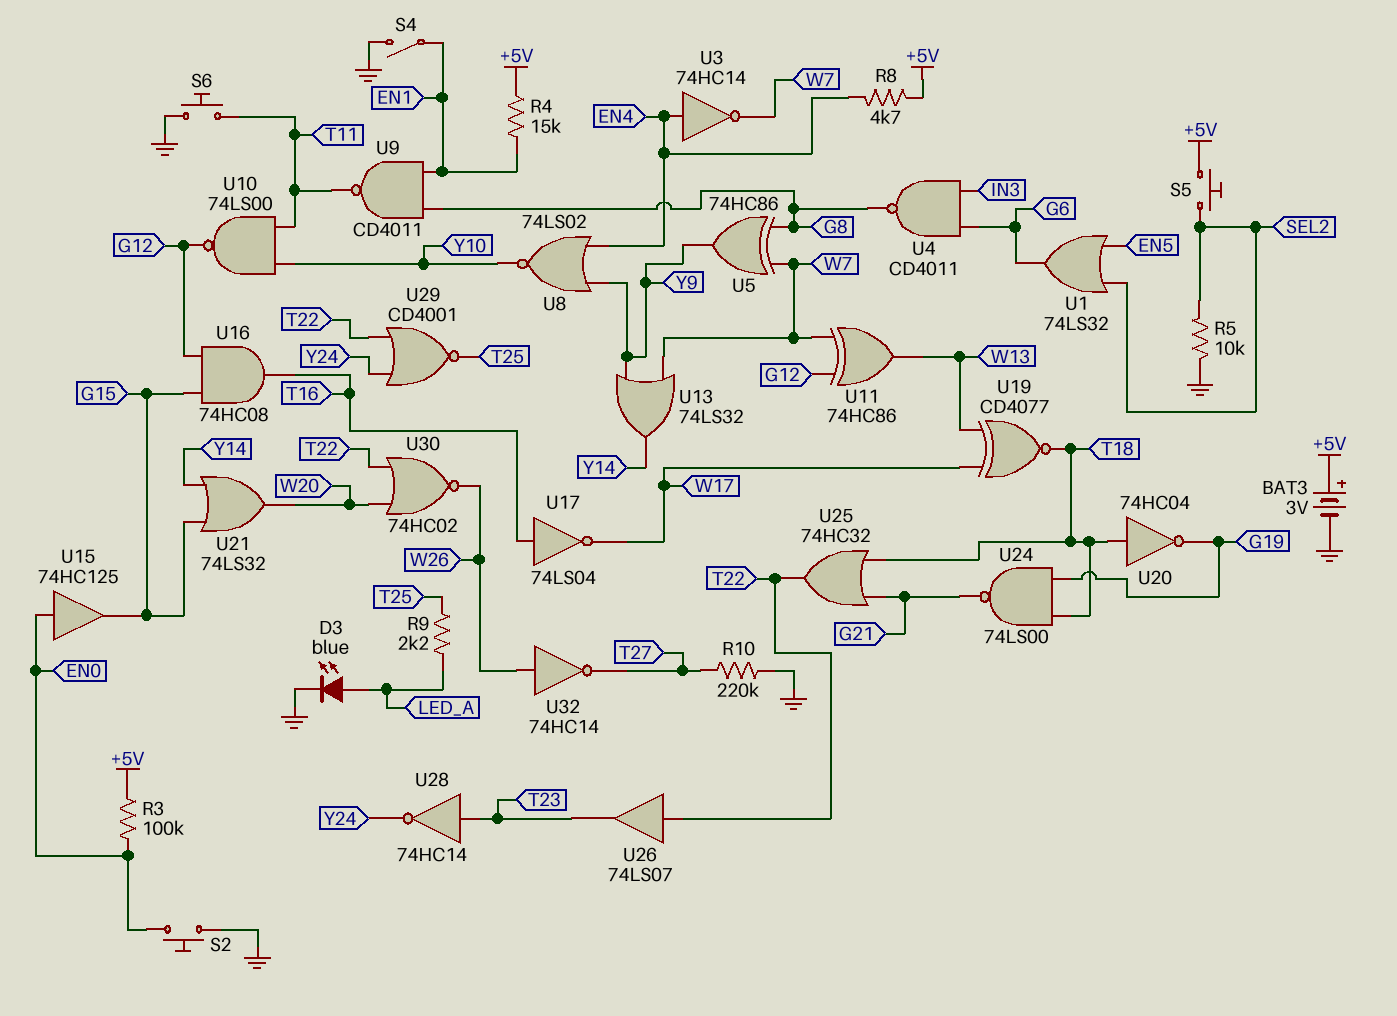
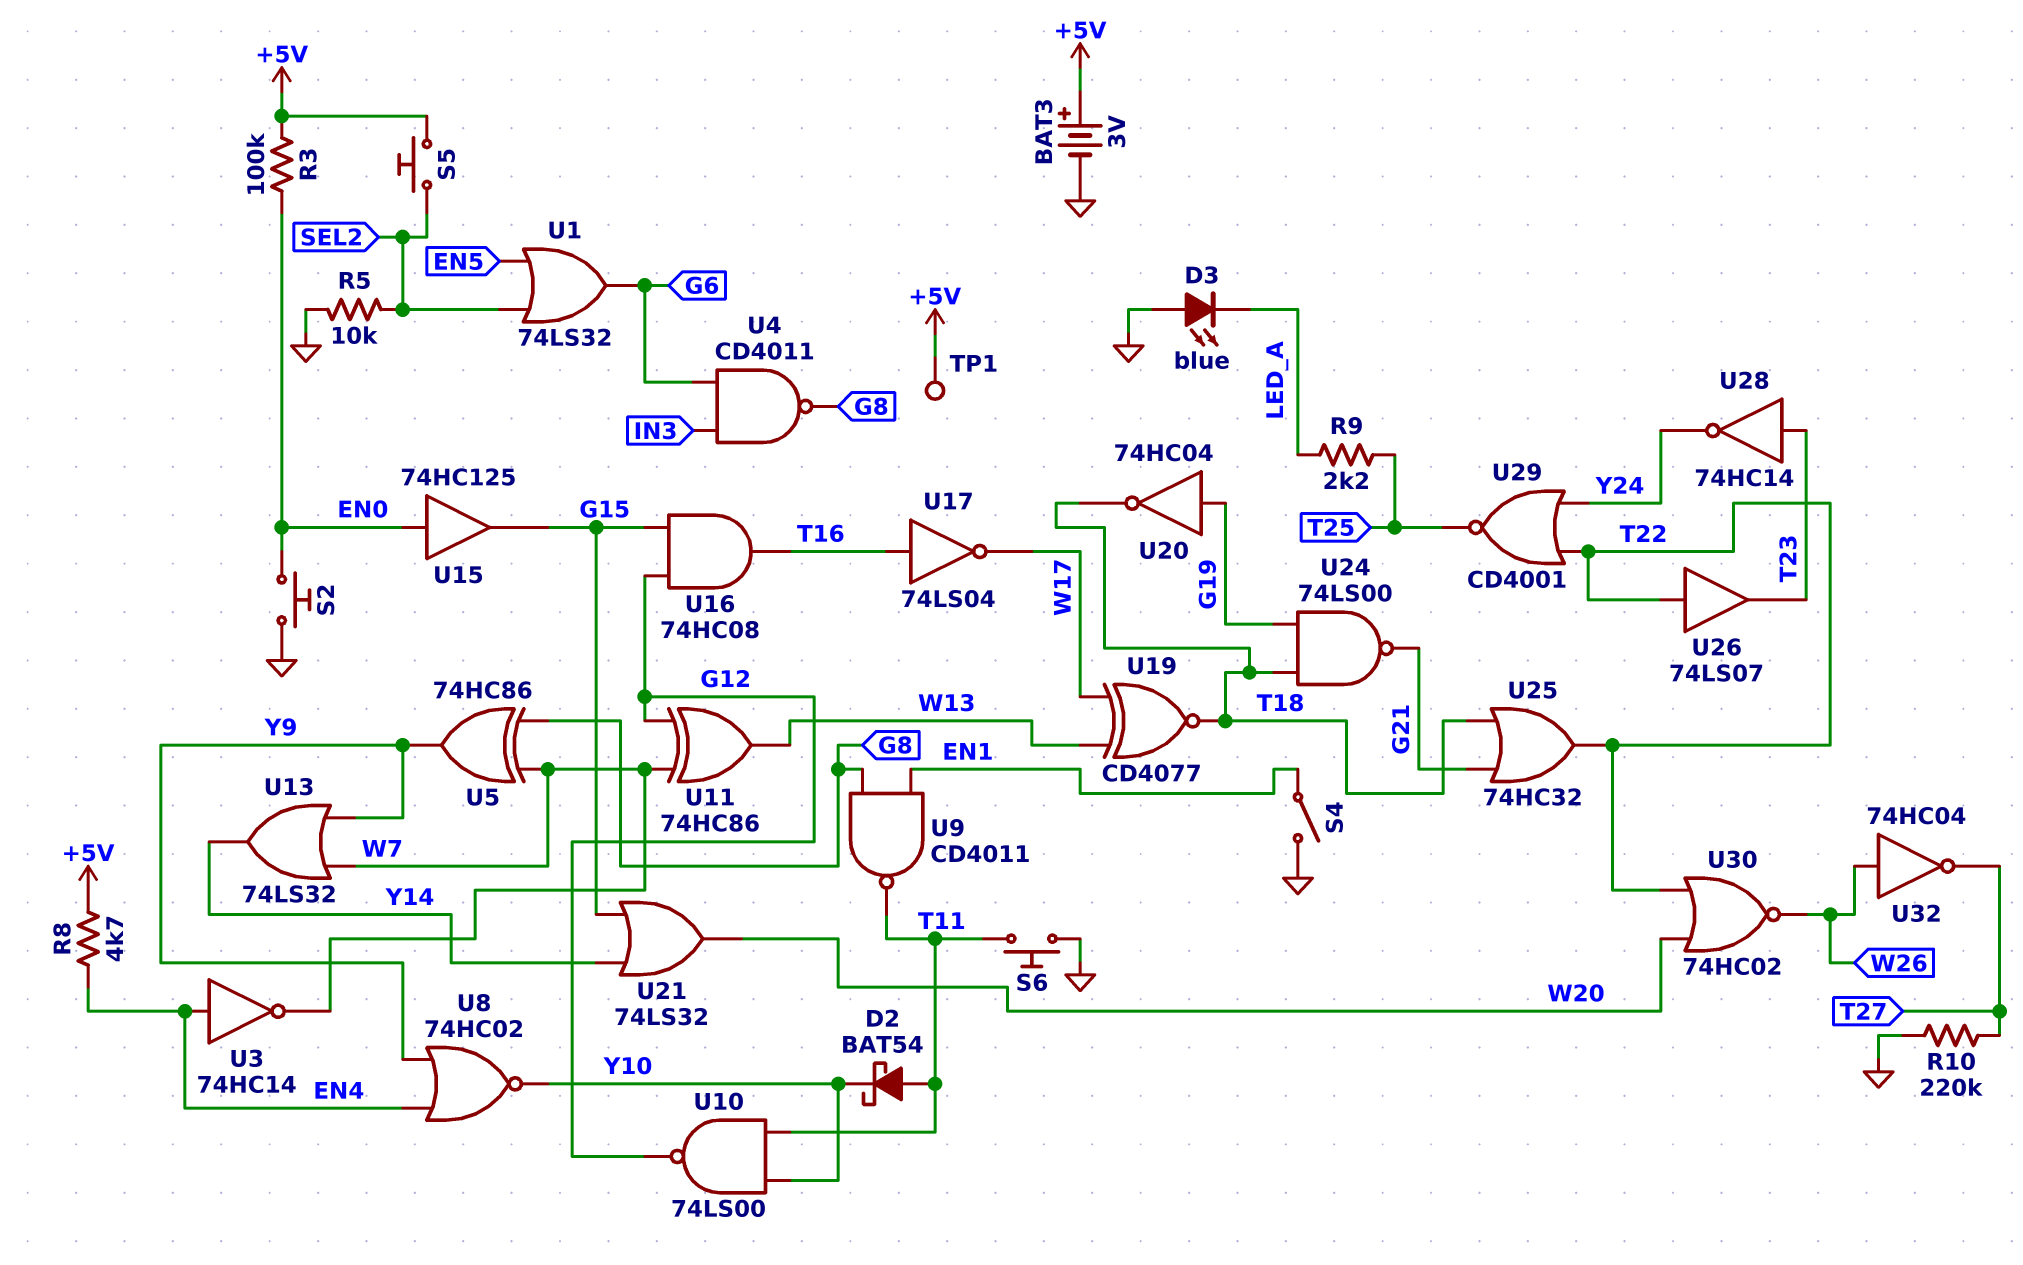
D2: none -> schottky BAT54 (A T11, K Y10)
D3: LED blue (A LED_A, K GND) -> LED blue (A GND, K LED_A)
R4: 15k (+5V, EN1) -> none
TP1: none -> test point (+5V)
U8: NOR 74LS02 (in EN4, in Y9, out Y10) -> NOR 74HC02 (in EN4, in Y9, out Y10)
U20: NOT 74HC04 (in T18, out G19) -> NOT 74HC04 (in G19, out T18)
U32: NOT 74HC14 (in W26, out T27) -> NOT 74HC04 (in W26, out T27)

